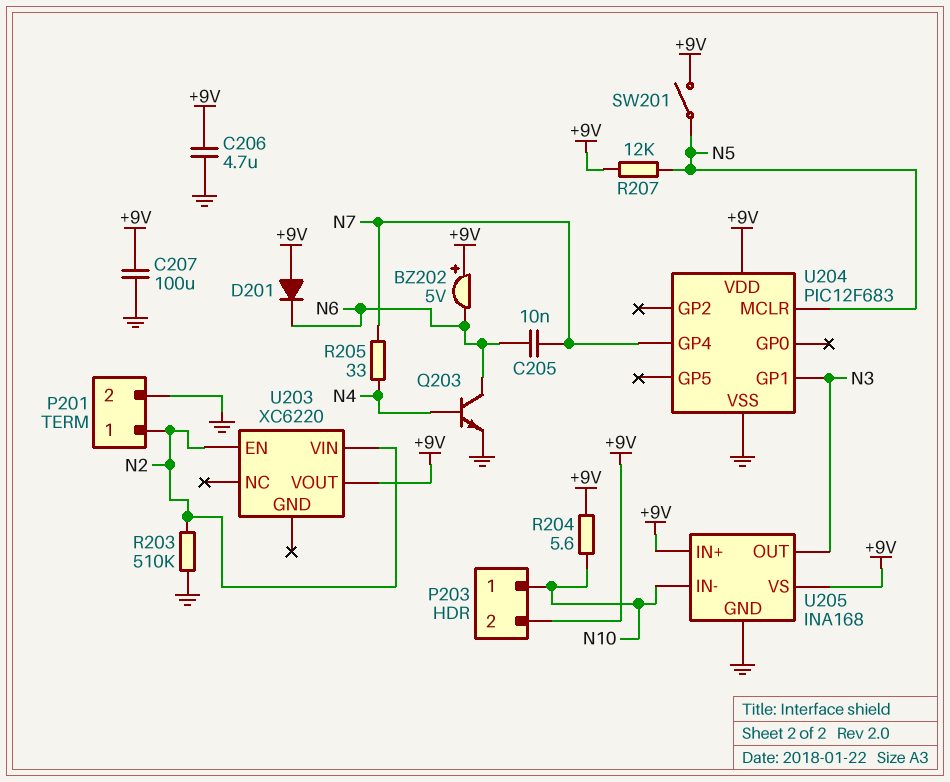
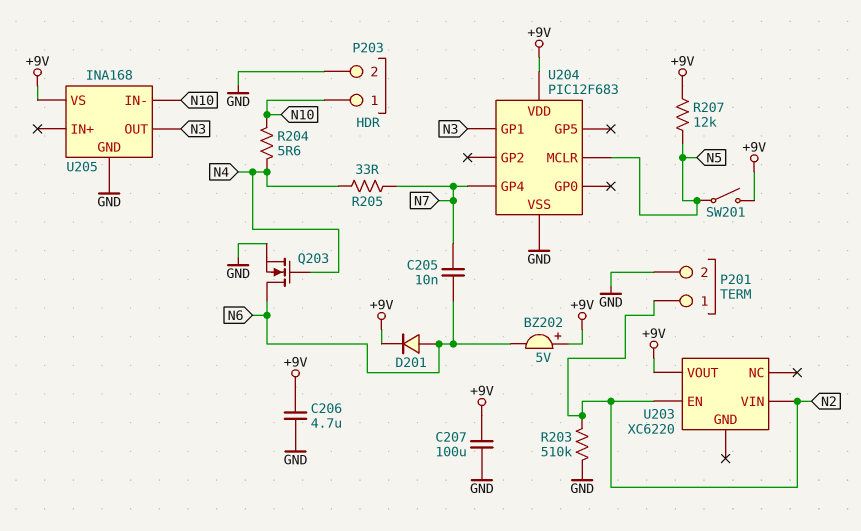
D201: diode (A +9V, K N6) -> diode (A N6, K +9V)
P203 pin 2: +9V -> GND
Q203: NPN (B N4, C N6, E GND) -> NMOS (G N4, D N6, S GND)
R204: 5.6 (+9V, N10) -> 5.6 (N4, N10)
U205 pin IN+: +9V -> none

